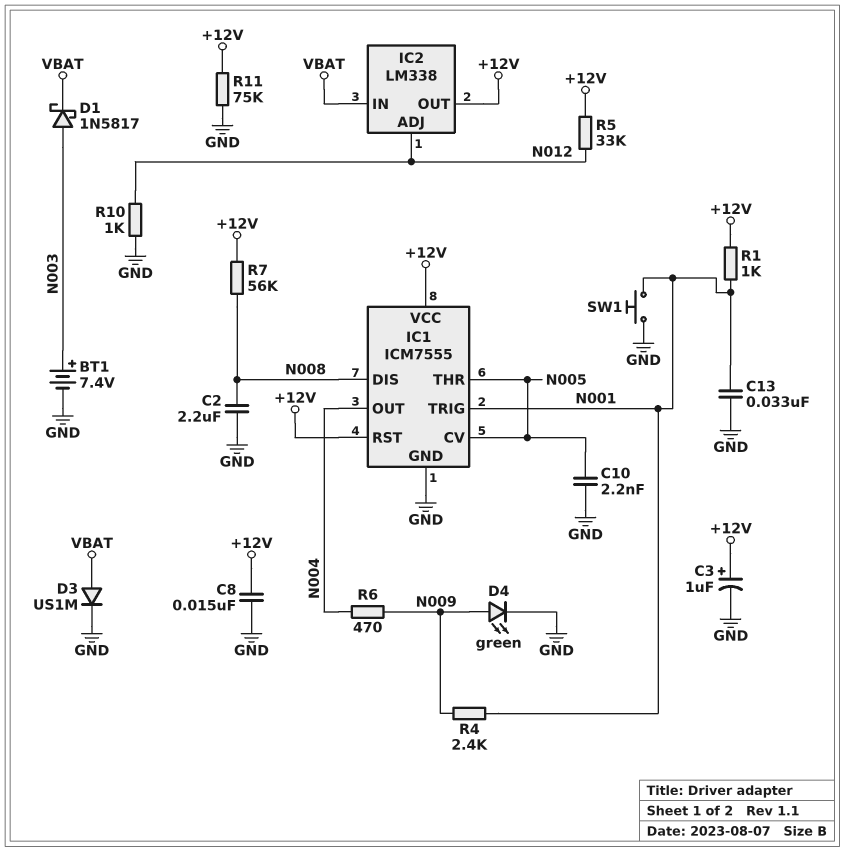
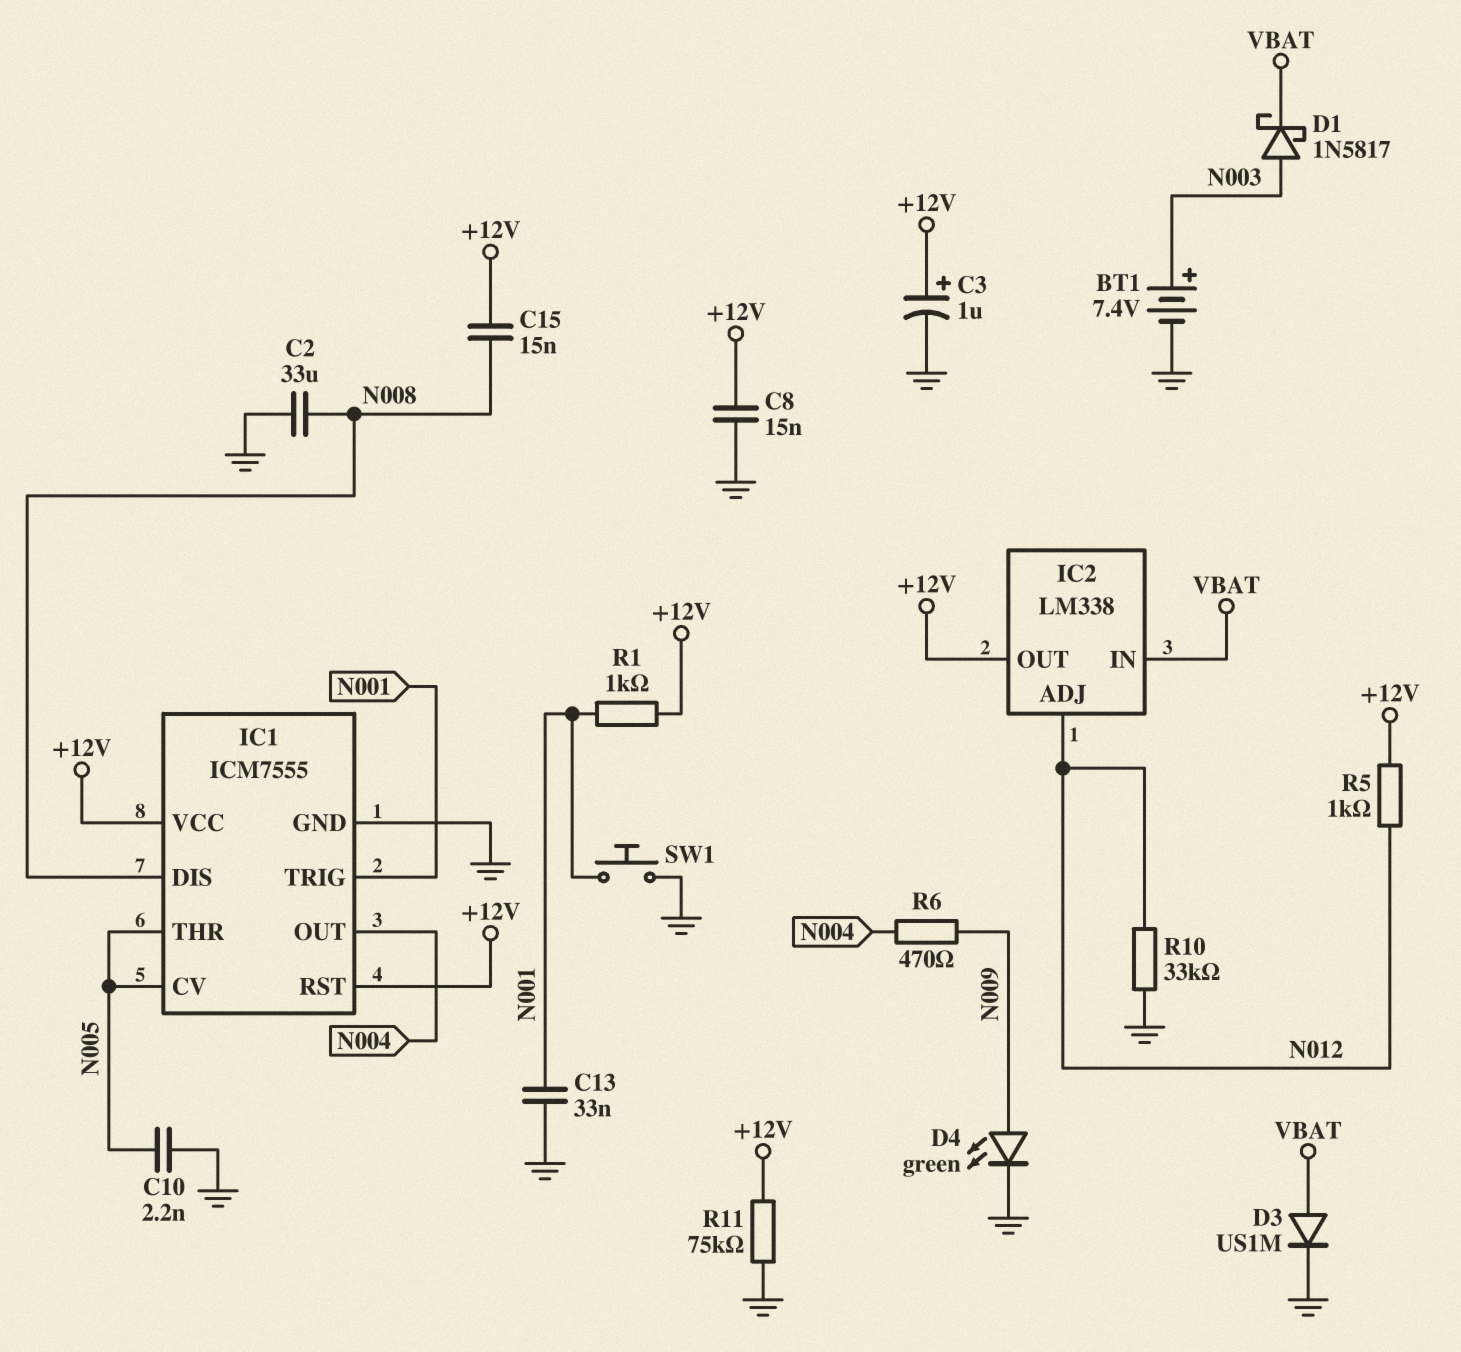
C2: 2.2uF (GND, N008) -> 33uF (GND, N008)
C15: none -> 15nF (+12V, N008)
R4: 2.4k (N001, N009) -> none
R5: 33k (+12V, N012) -> 1k (+12V, N012)
R7: 56k (+12V, N008) -> none
R10: 1k (GND, N012) -> 33k (GND, N012)

